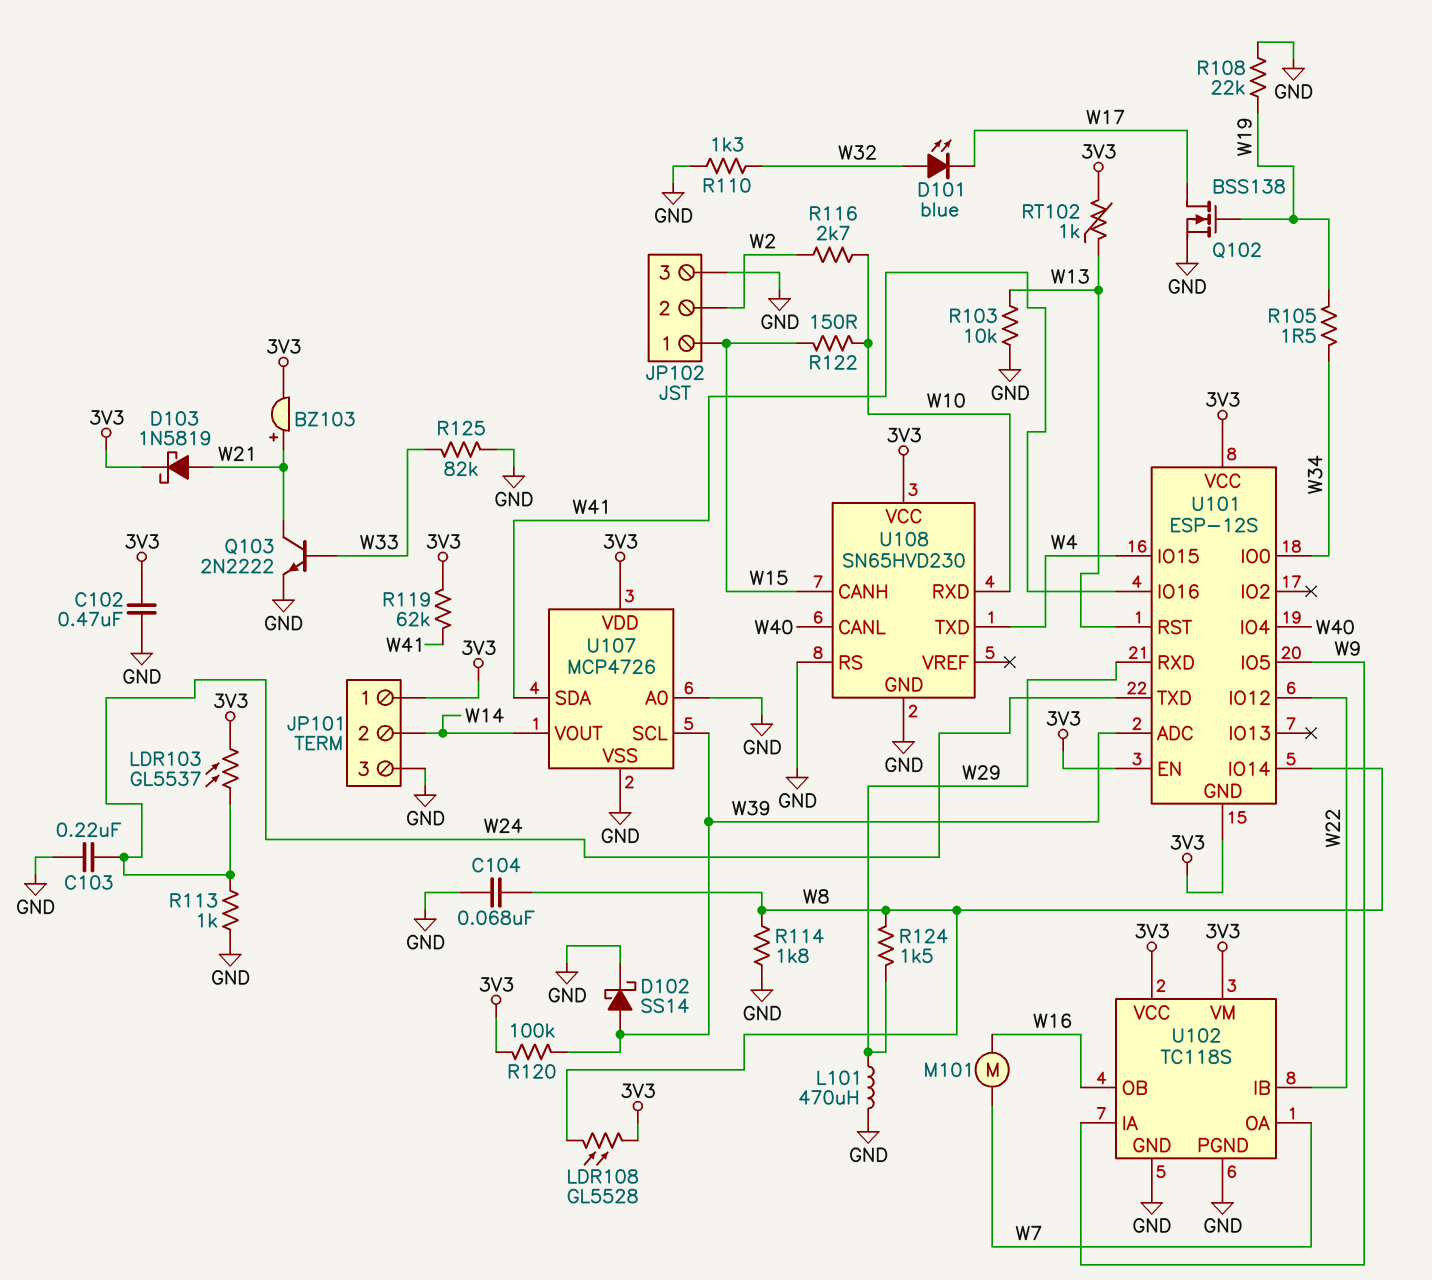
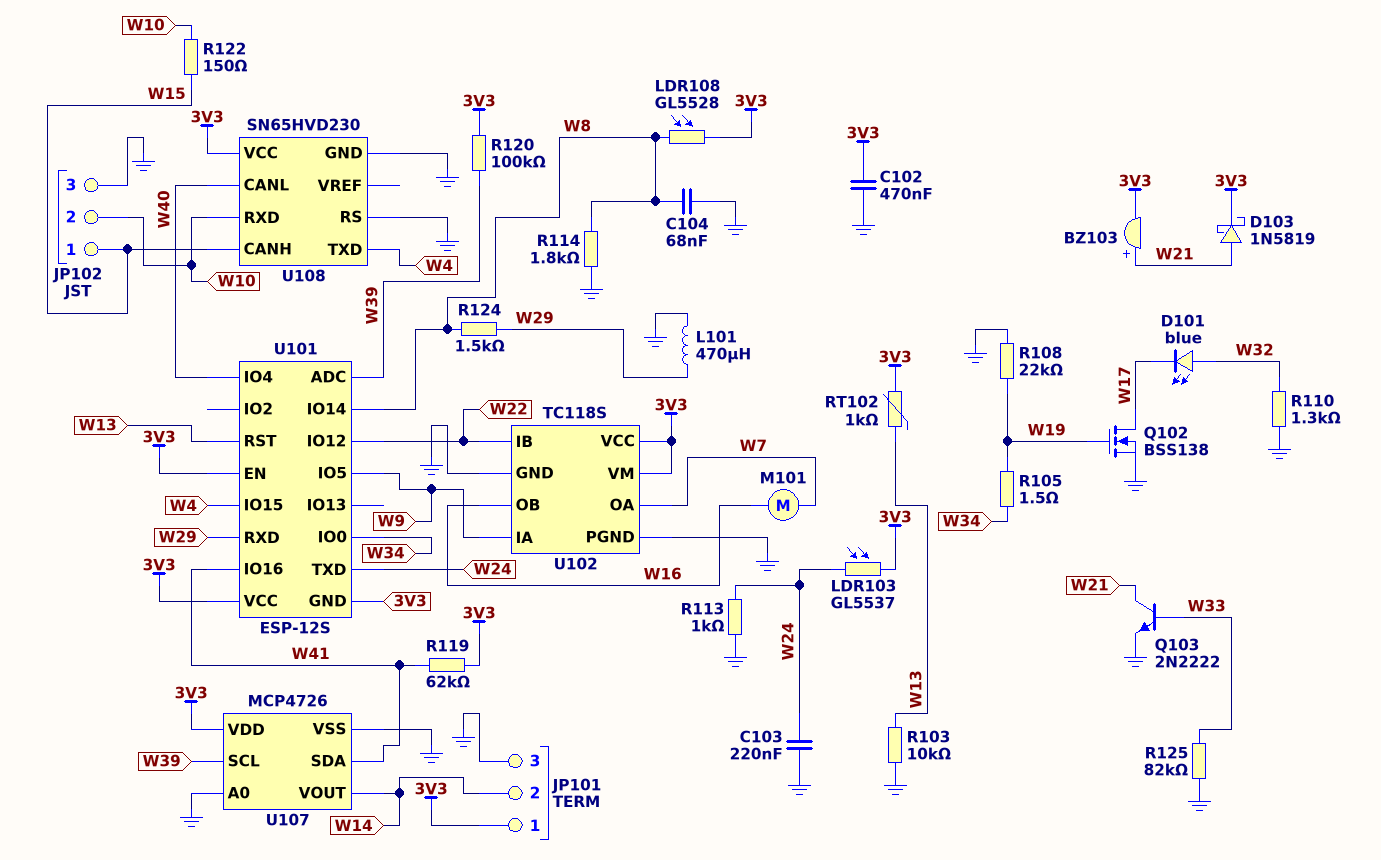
D102: schottky SS14 (A W39, K GND) -> none
JP102 pin 2: W2 -> W10
R116: 2.7k (W2, W10) -> none

